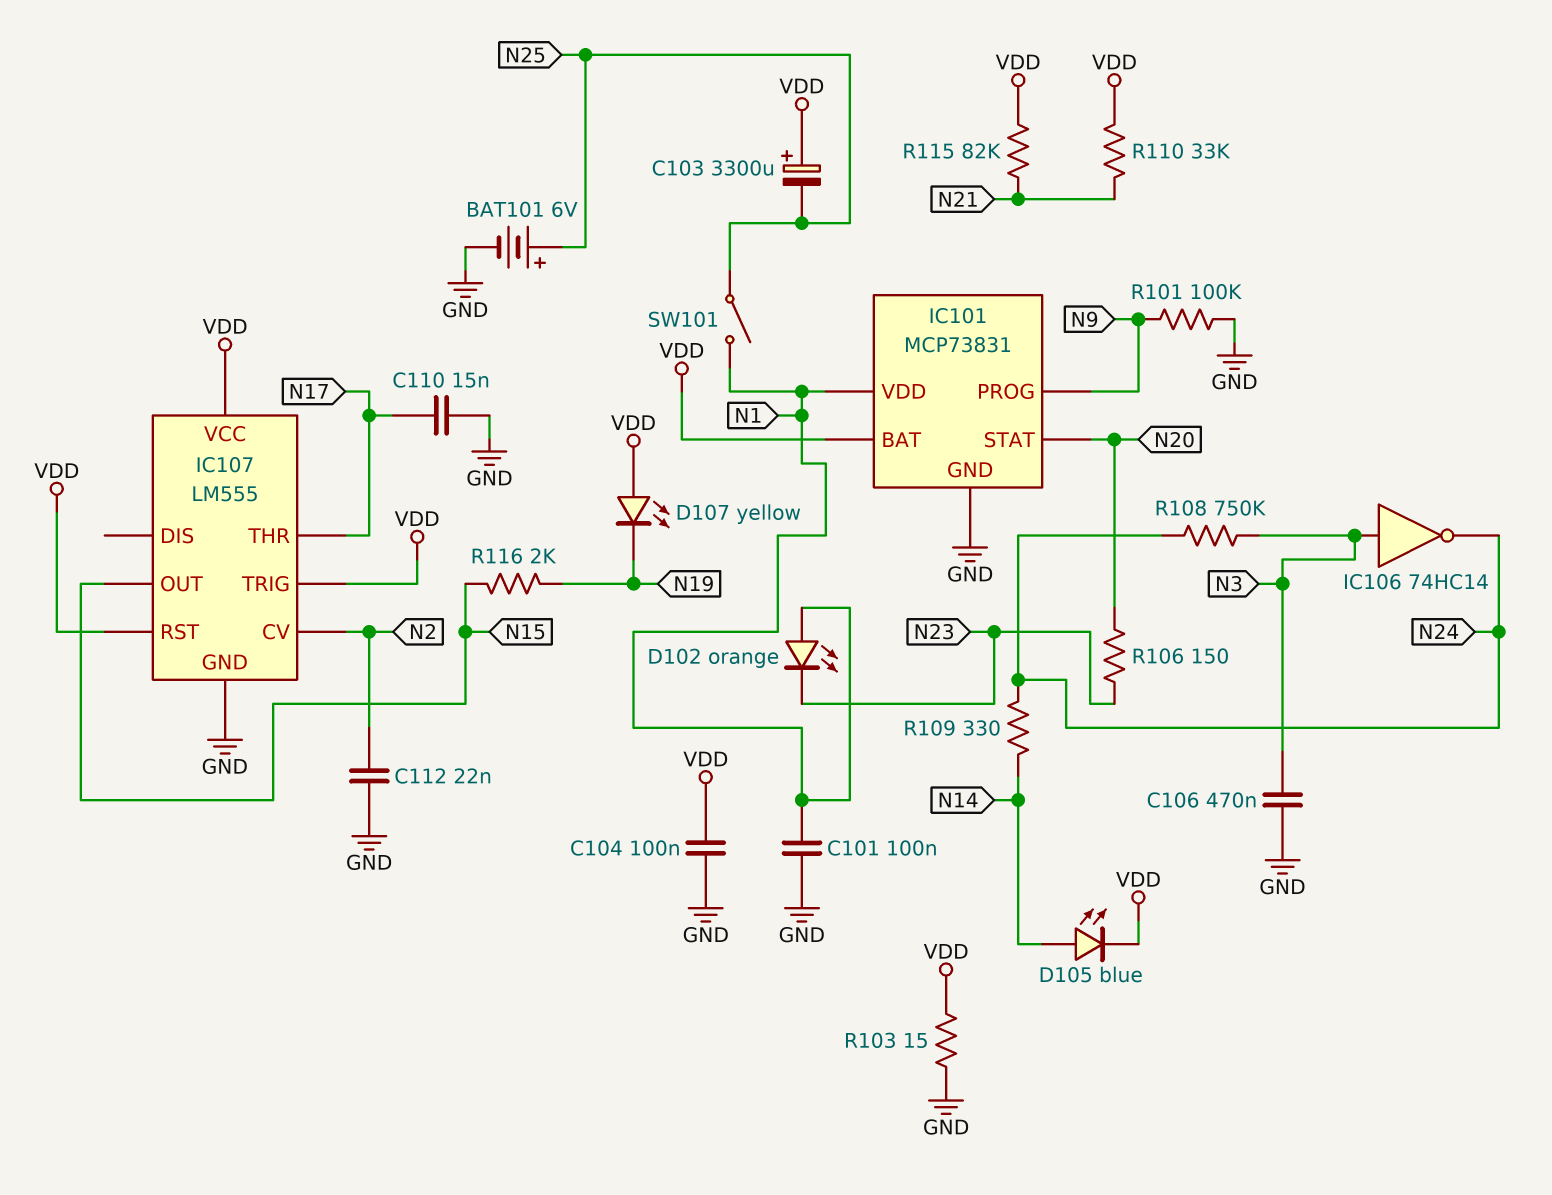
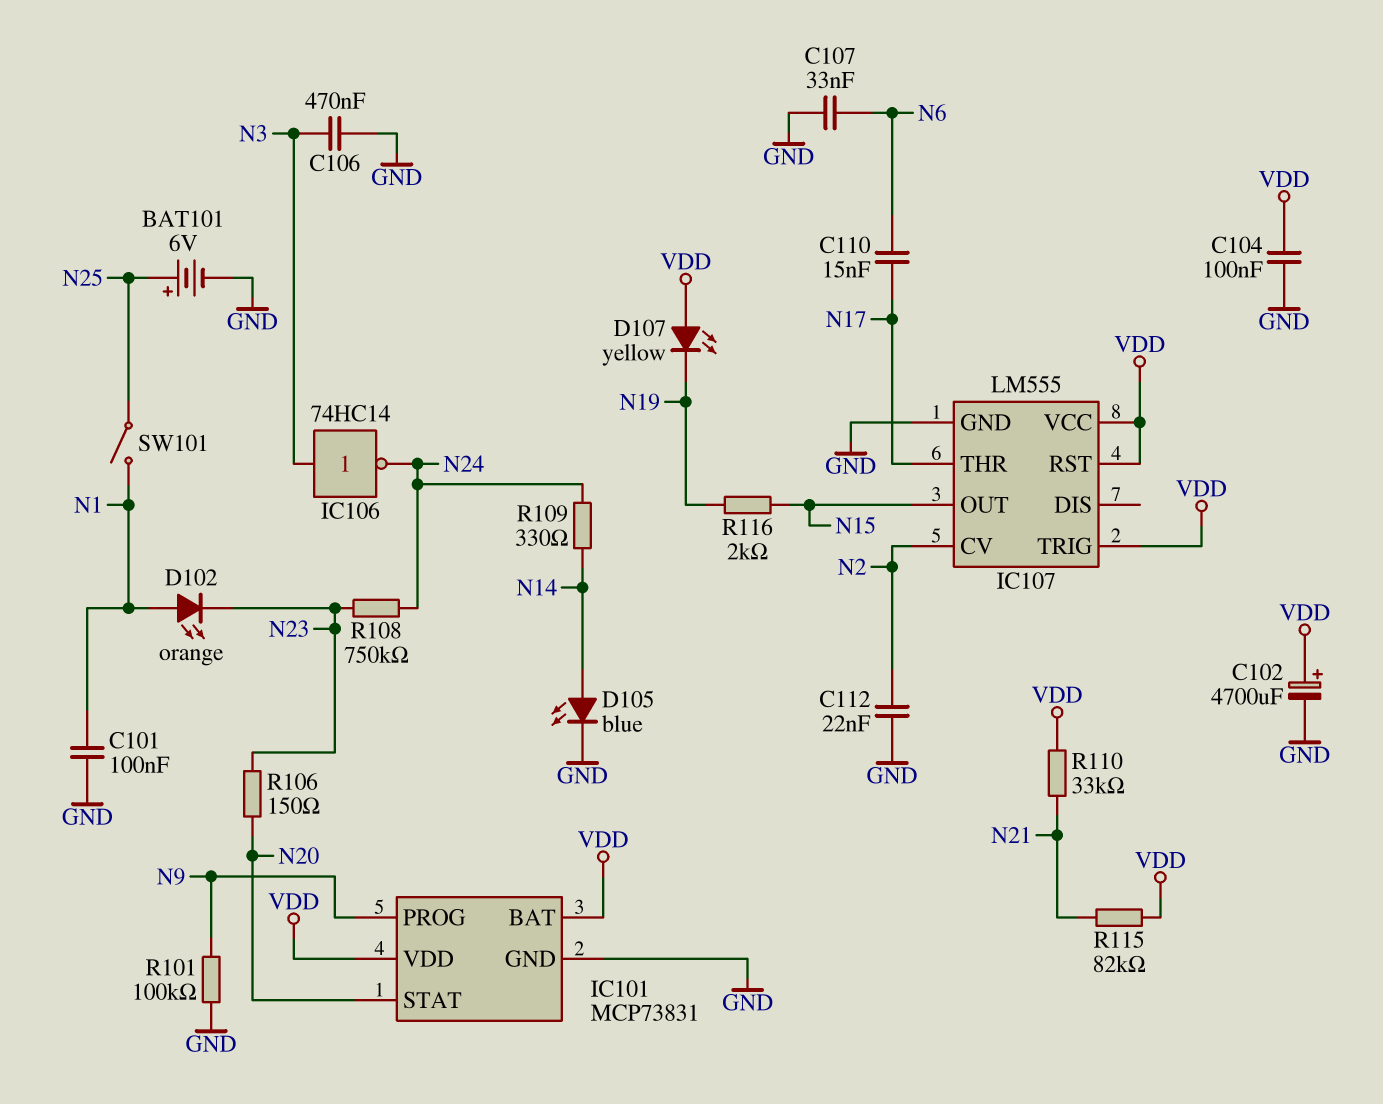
C102: none -> 4700uF (plus VDD, minus GND)
C103: 3300uF (plus VDD, minus N25) -> none
C107: none -> 33nF (GND, N6)
C110: 15nF (GND, N17) -> 15nF (N6, N17)
D105: LED blue (A N14, K VDD) -> LED blue (A N14, K GND)
IC101 pin VDD: N1 -> VDD
R103: 15 (GND, VDD) -> none
R108: 750k (N3, N24) -> 750k (N23, N24)

